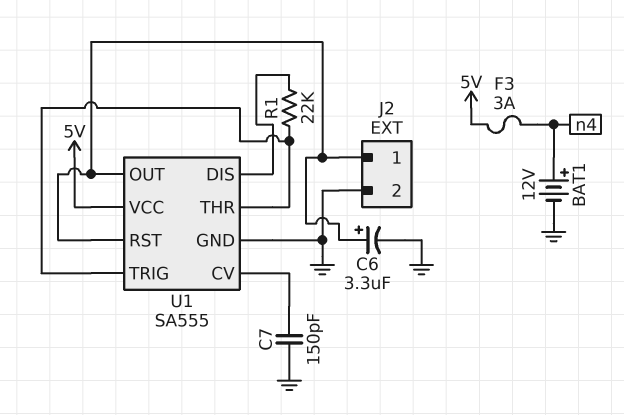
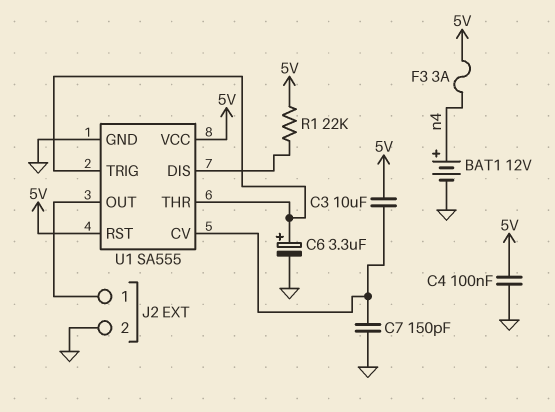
C3: none -> 10uF (5V, U1/CV)
C4: none -> 100nF (5V, GND)
C6: 3.3uF (plus J2/1, minus GND) -> 3.3uF (plus U1/THR, minus GND)
R1: 22k (U1/DIS, U1/THR) -> 22k (5V, U1/DIS)
U1 pin RST: J2/1 -> 5V

